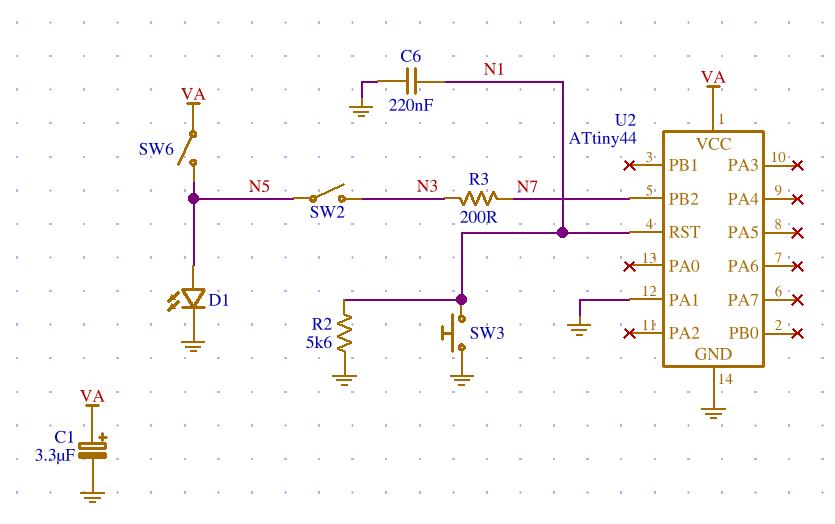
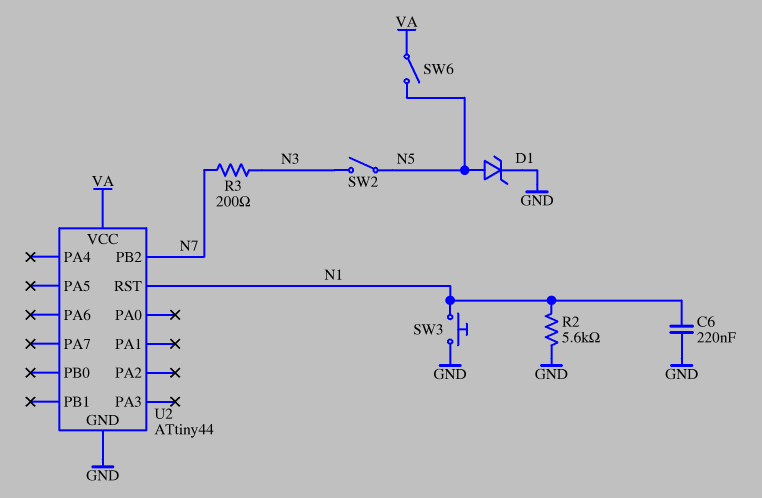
C1: 3.3uF (plus VA, minus GND) -> none
D1: LED (A N5, K GND) -> zener (A N5, K GND)
U2 pin PA1: GND -> none

